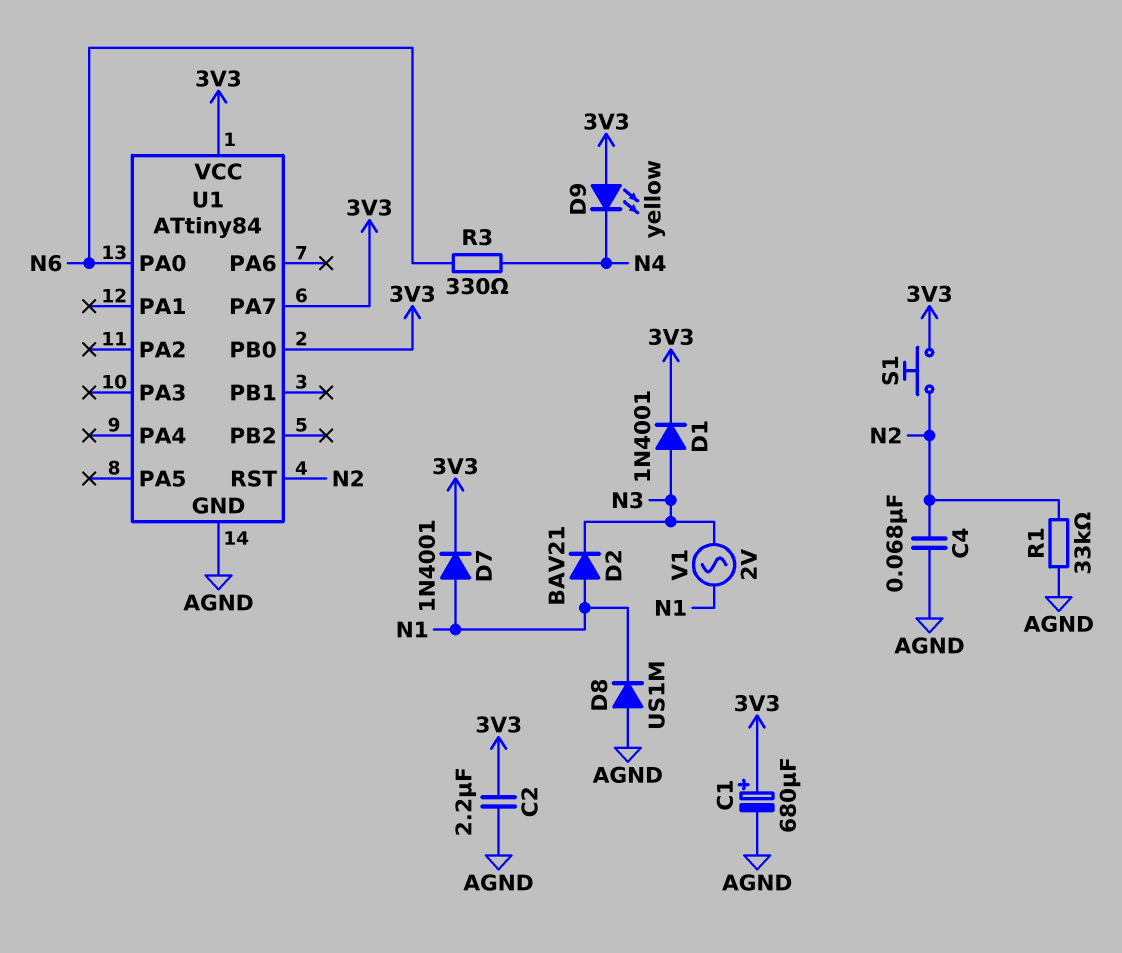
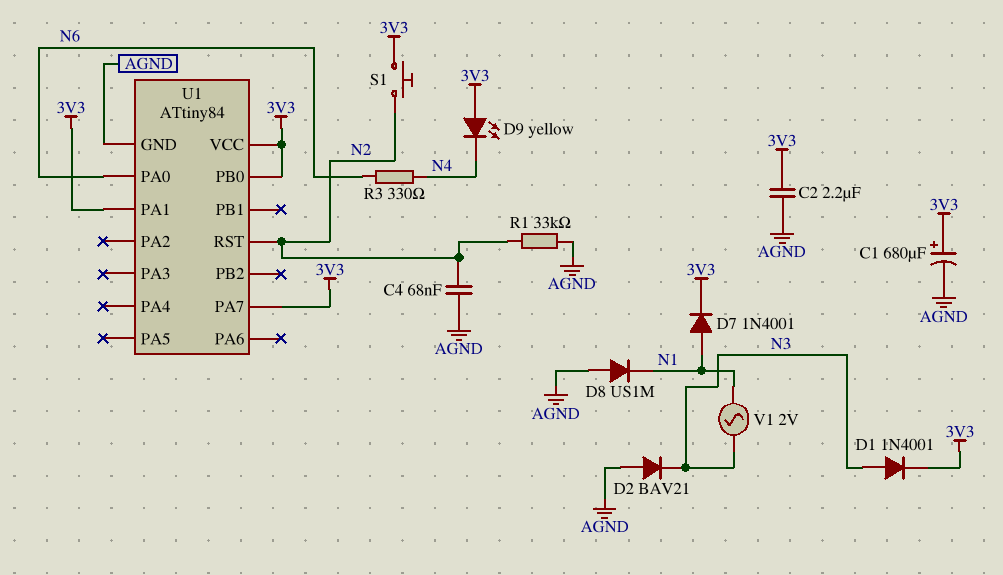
D2: diode BAV21 (A N1, K N3) -> diode BAV21 (A AGND, K N3)
U1 pin PA1: none -> 3V3

